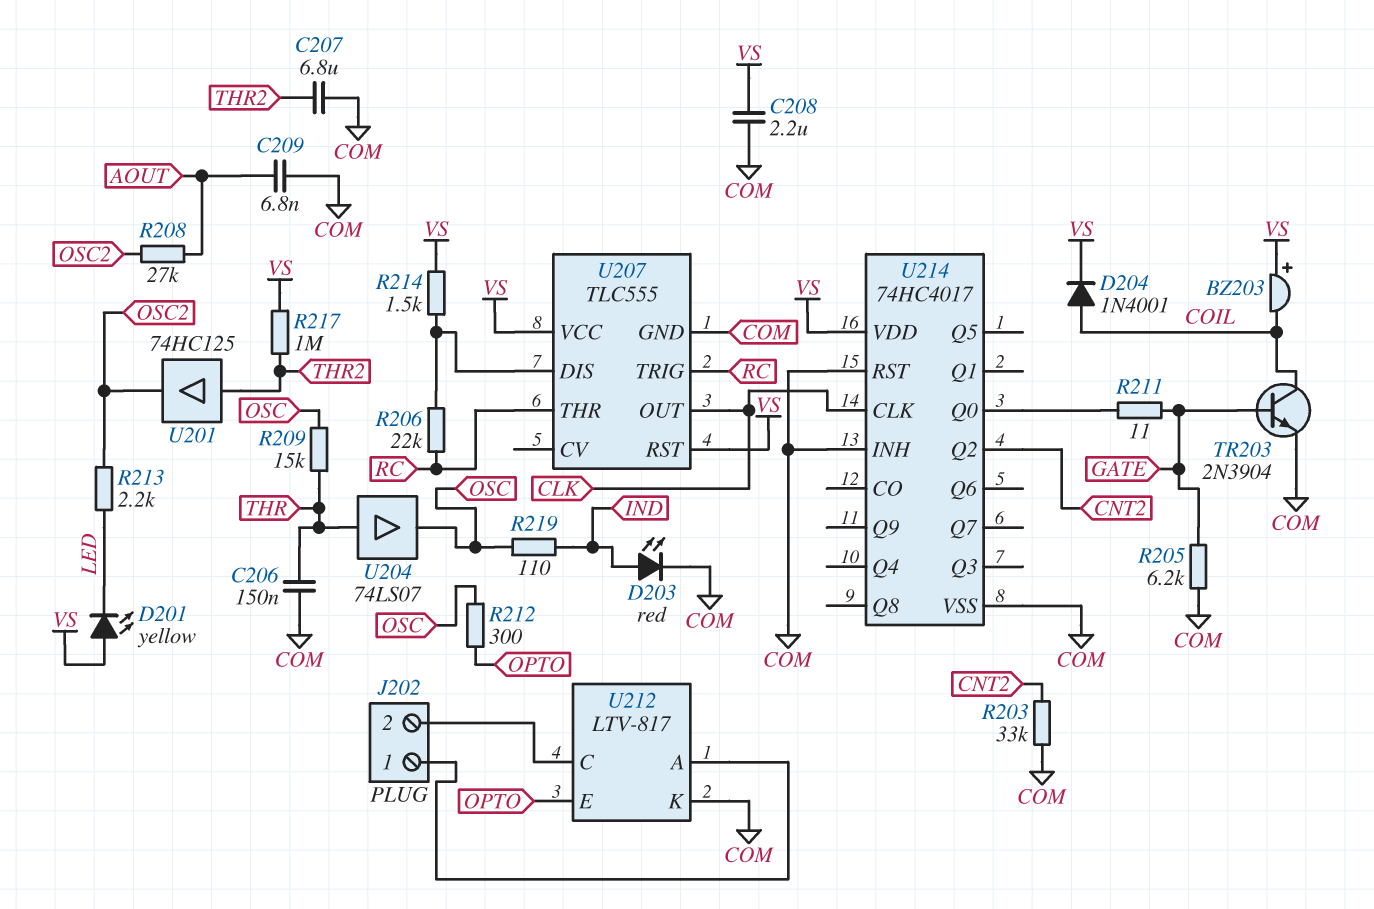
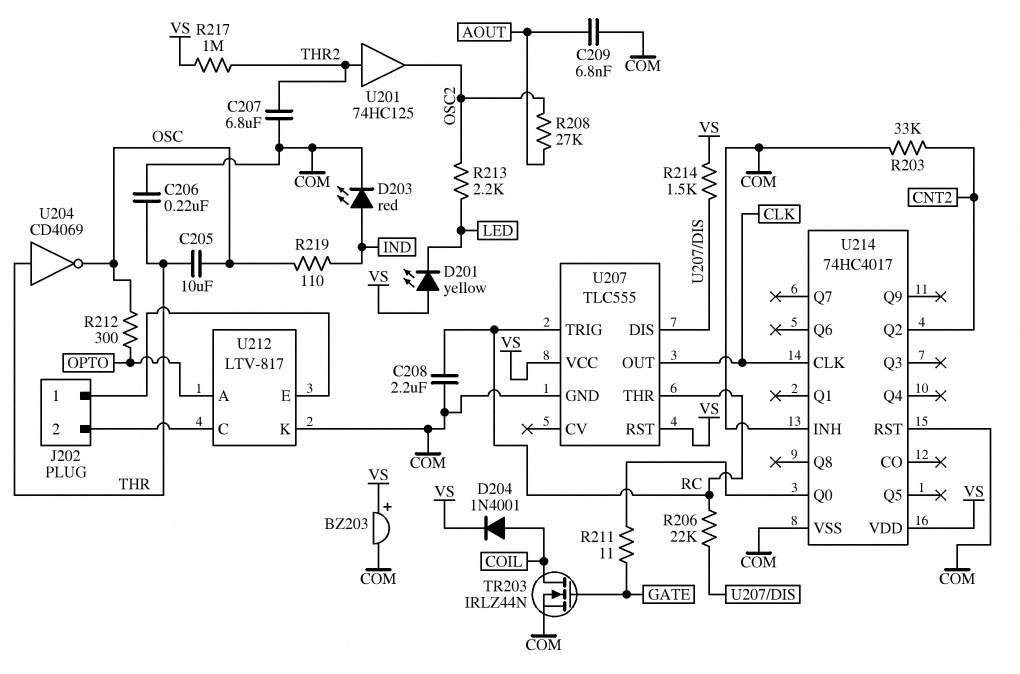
BZ203: buzzer (plus VS, minus COIL) -> buzzer (plus VS, minus COM)
C205: none -> 10uF (OSC, THR)
C206: 150nF (COM, THR) -> 220nF (COM, THR)
C208: 2.2uF (COM, VS) -> 2.2uF (COM, RC)
R205: 6.2k (COM, GATE) -> none
R209: 15k (OSC, THR) -> none
TR203: NPN 2N3904 (B GATE, C COIL, E COM) -> NMOS IRLZ44N (G GATE, D COIL, S COM)
U204: buffer 74LS07 (in THR, out OSC) -> NOT CD4069 (in THR, out OSC)
U212 pin A: J202/1 -> OPTO
U212 pin E: OPTO -> J202/1

